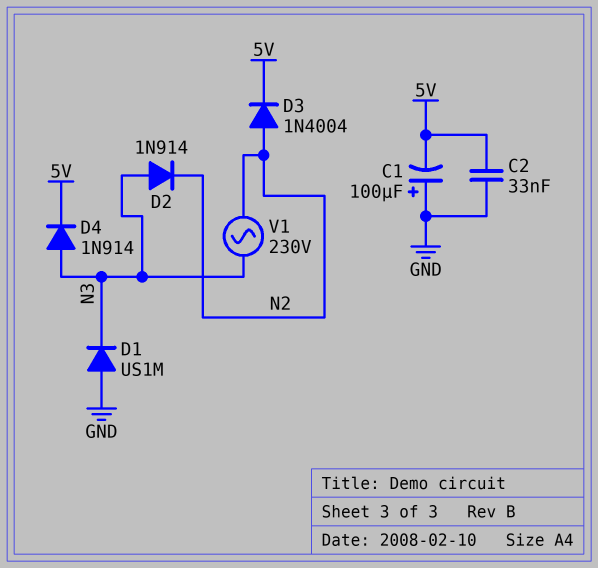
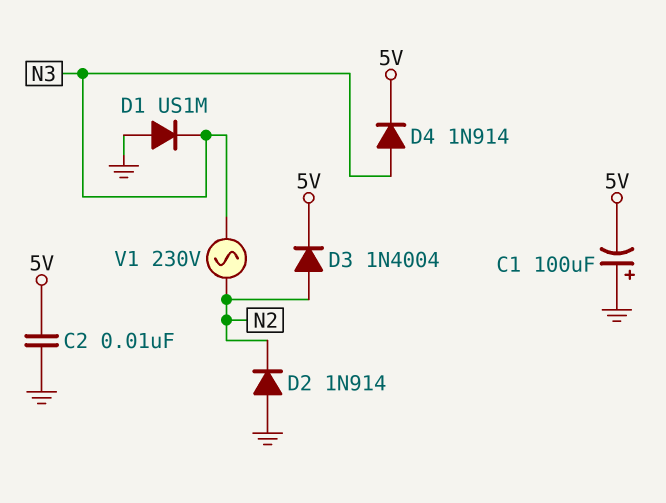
C2: 33nF (5V, GND) -> 10nF (5V, GND)
D2: diode 1N914 (A N3, K N2) -> diode 1N914 (A GND, K N2)

